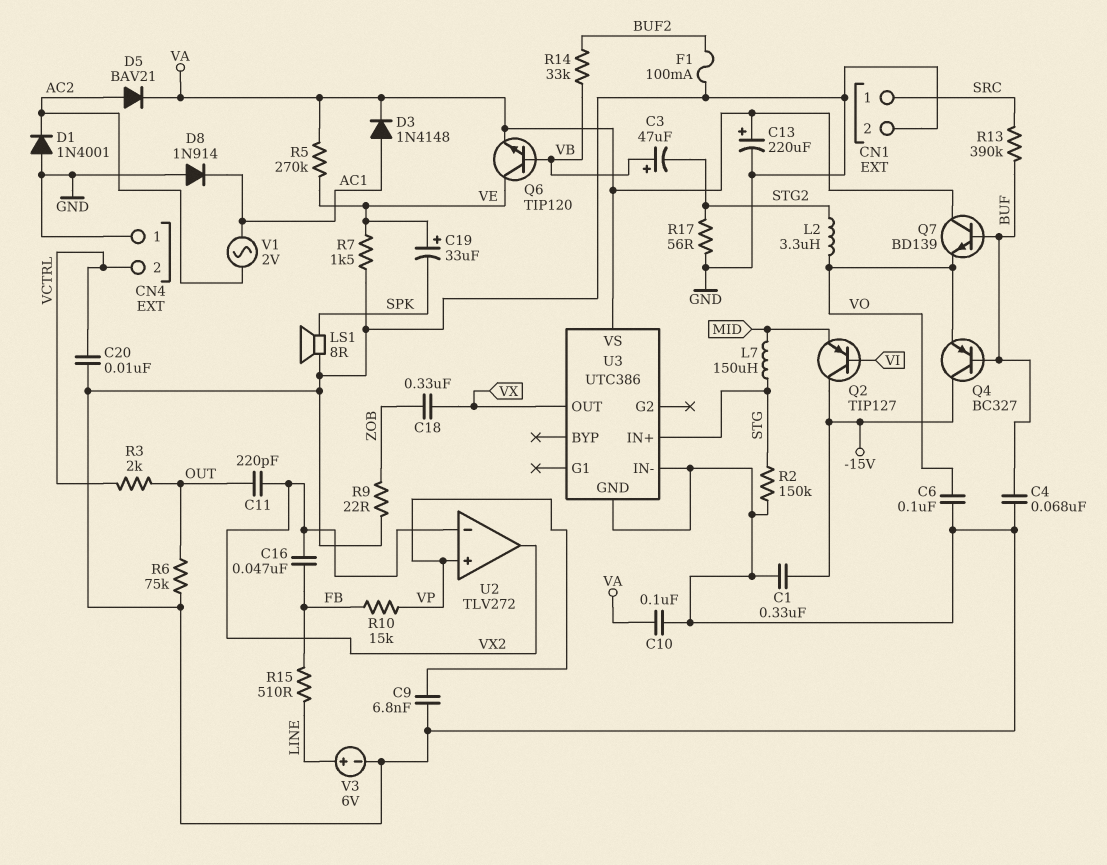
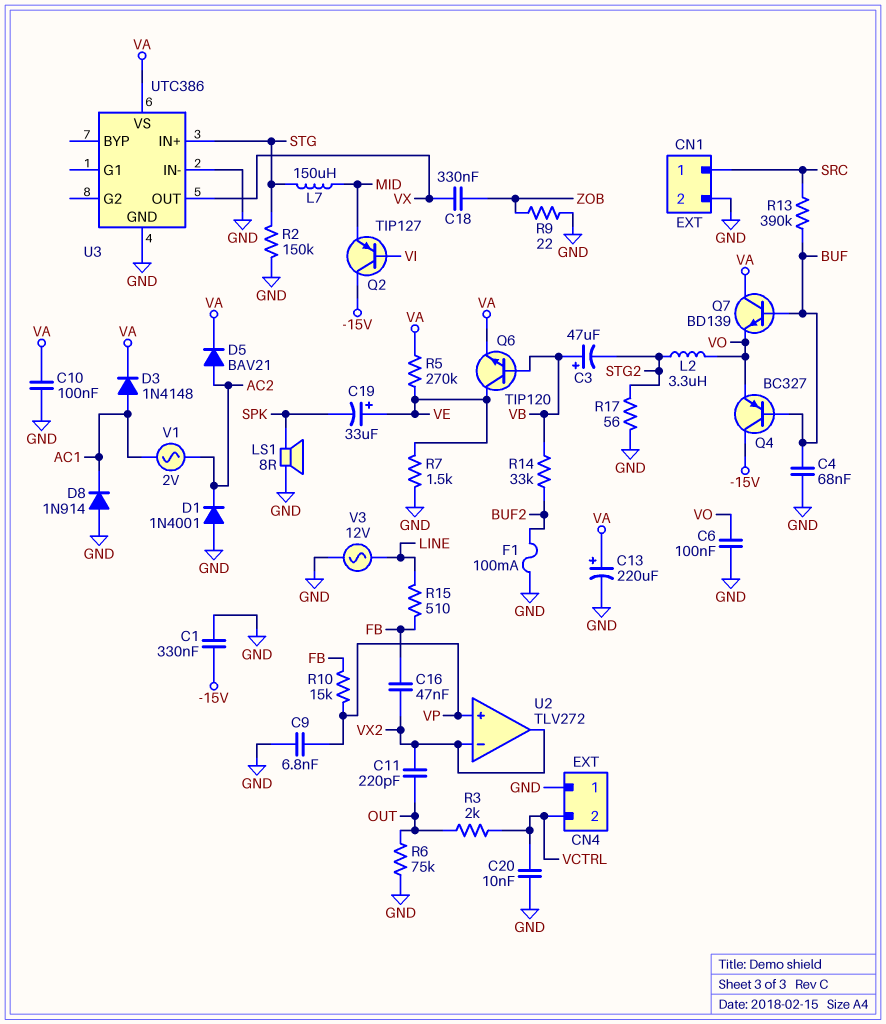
V3: 6V (plus LINE, minus GND) -> AC 12V (GND, LINE)

